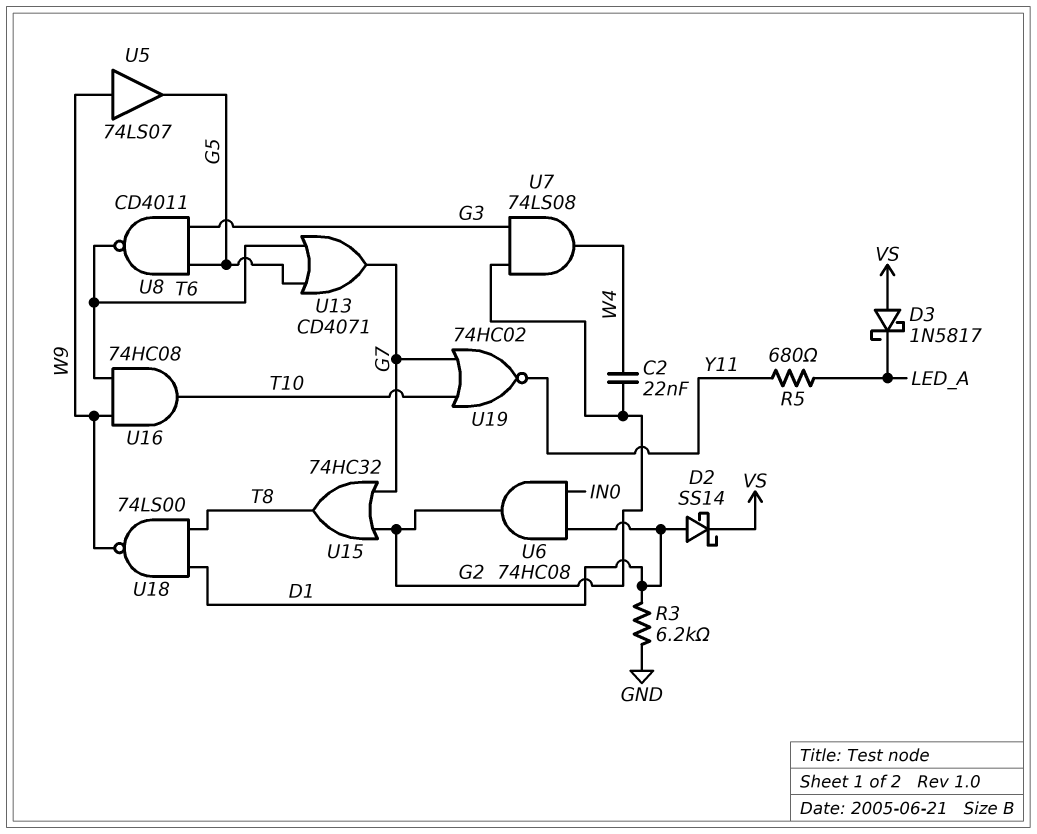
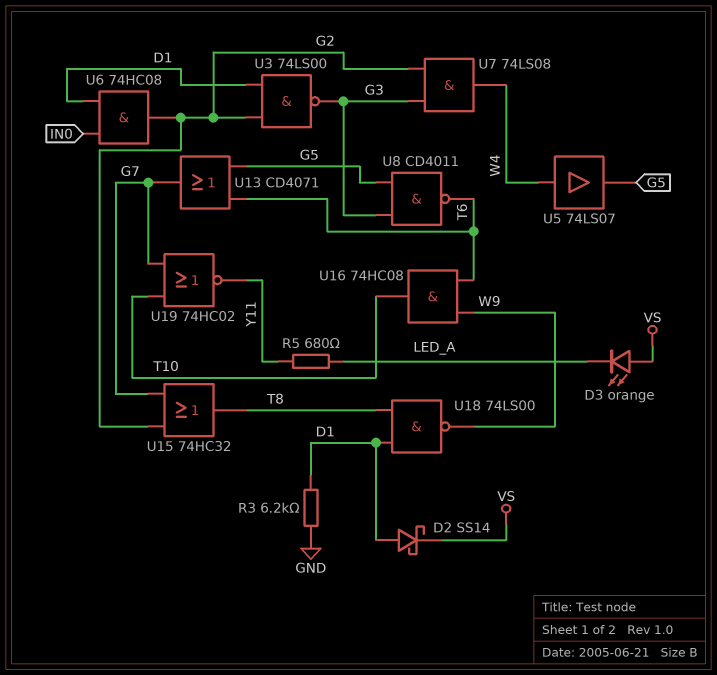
C2: 22nF (G2, W4) -> none
D3: schottky 1N5817 (A VS, K LED_A) -> LED orange (A VS, K LED_A)
U3: none -> NAND 74LS00 (in D1, in G2, out G3)
U5: buffer 74LS07 (in W9, out G5) -> buffer 74LS07 (in W4, out G5)

